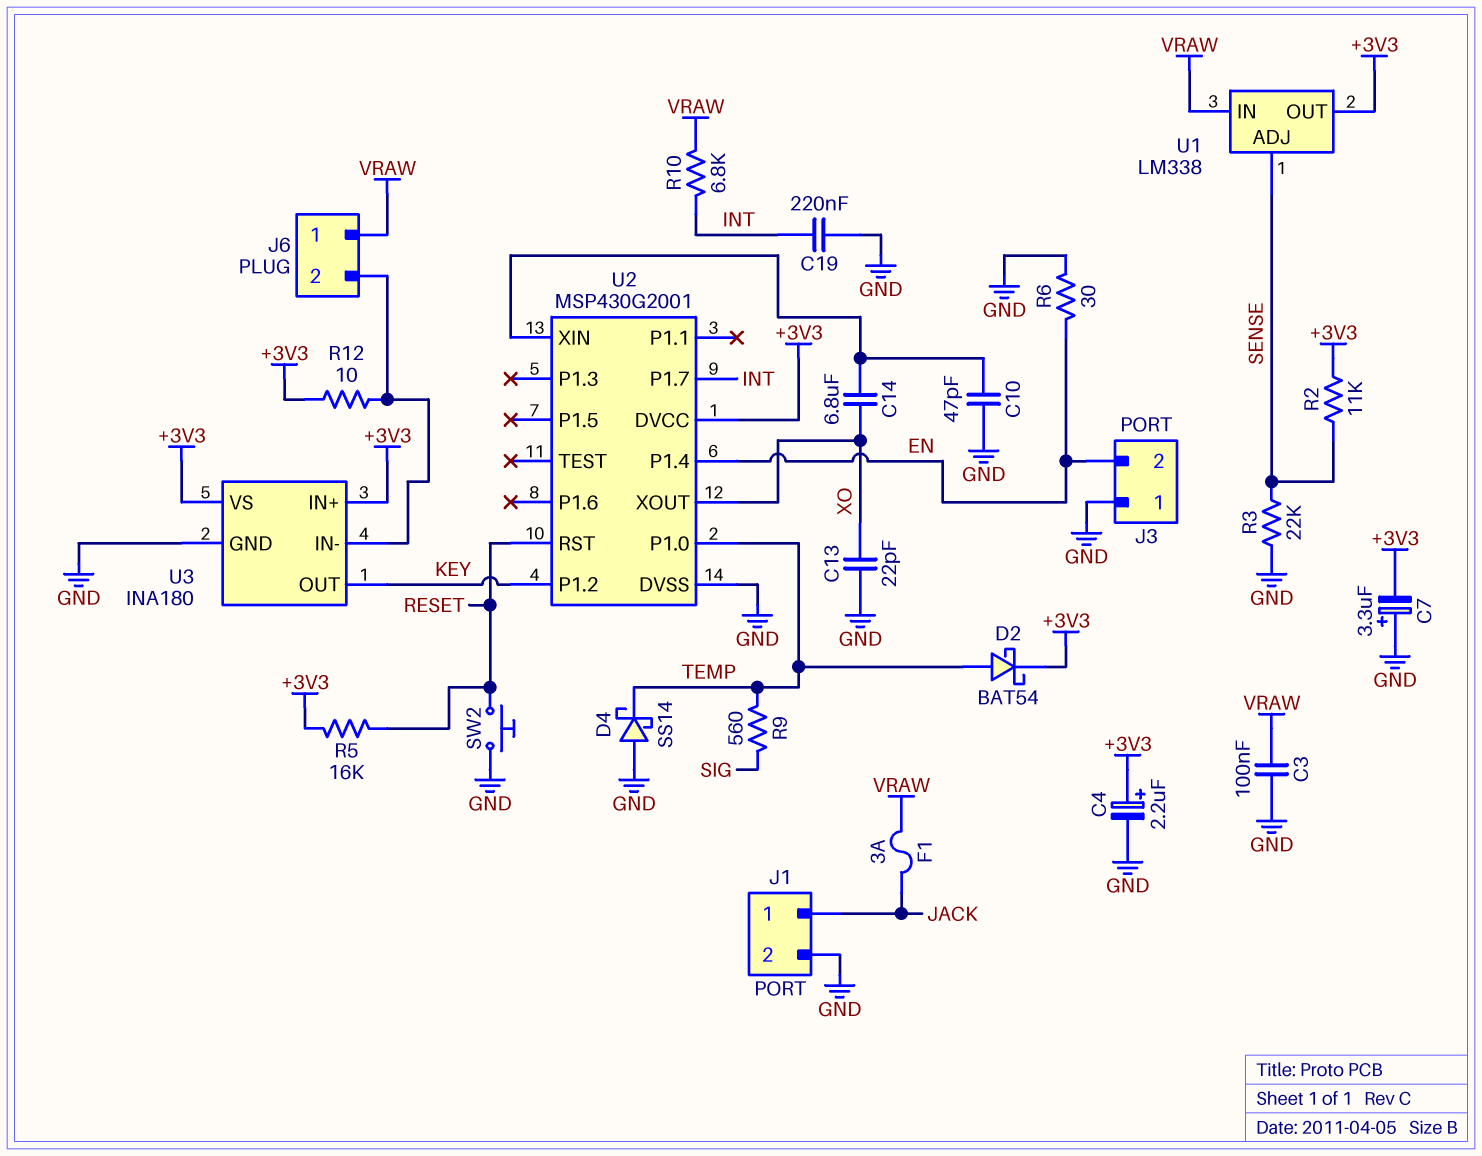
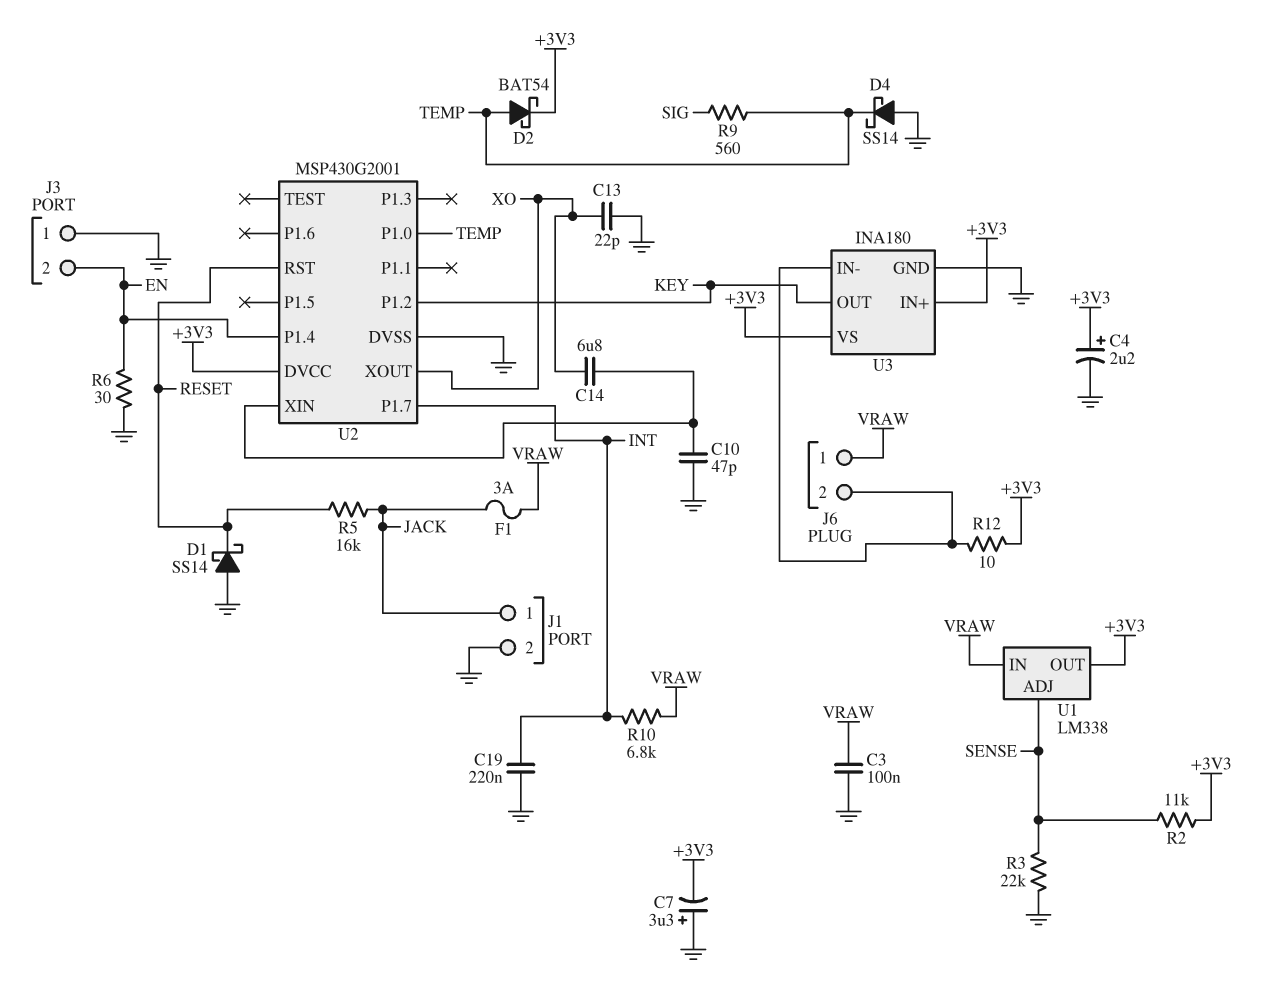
D1: none -> schottky SS14 (A GND, K RESET)
R5: 16k (+3V3, RESET) -> 16k (JACK, RESET)
SW2: button (GND, RESET) -> none

